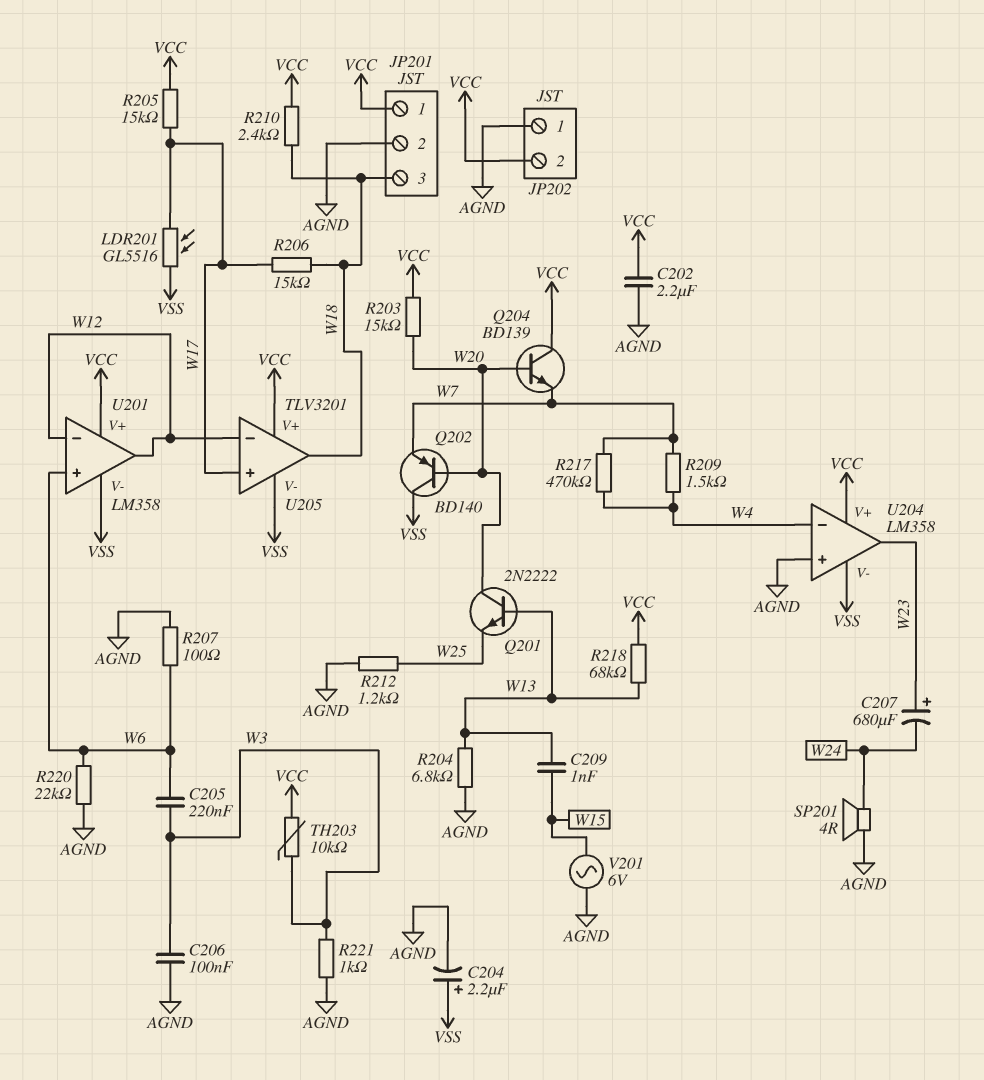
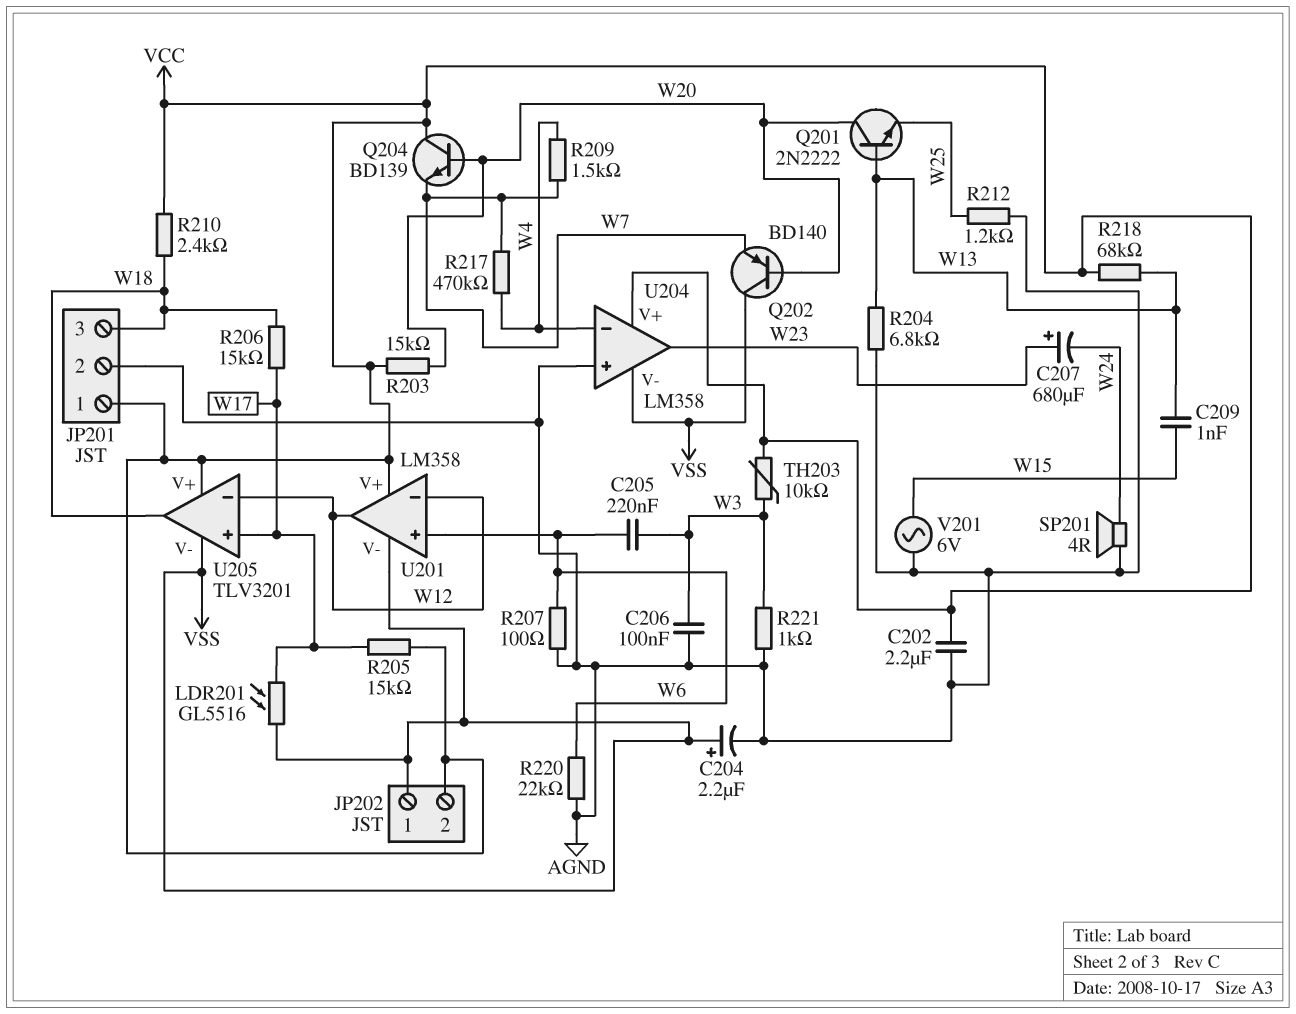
JP202 pin 1: AGND -> VSS

